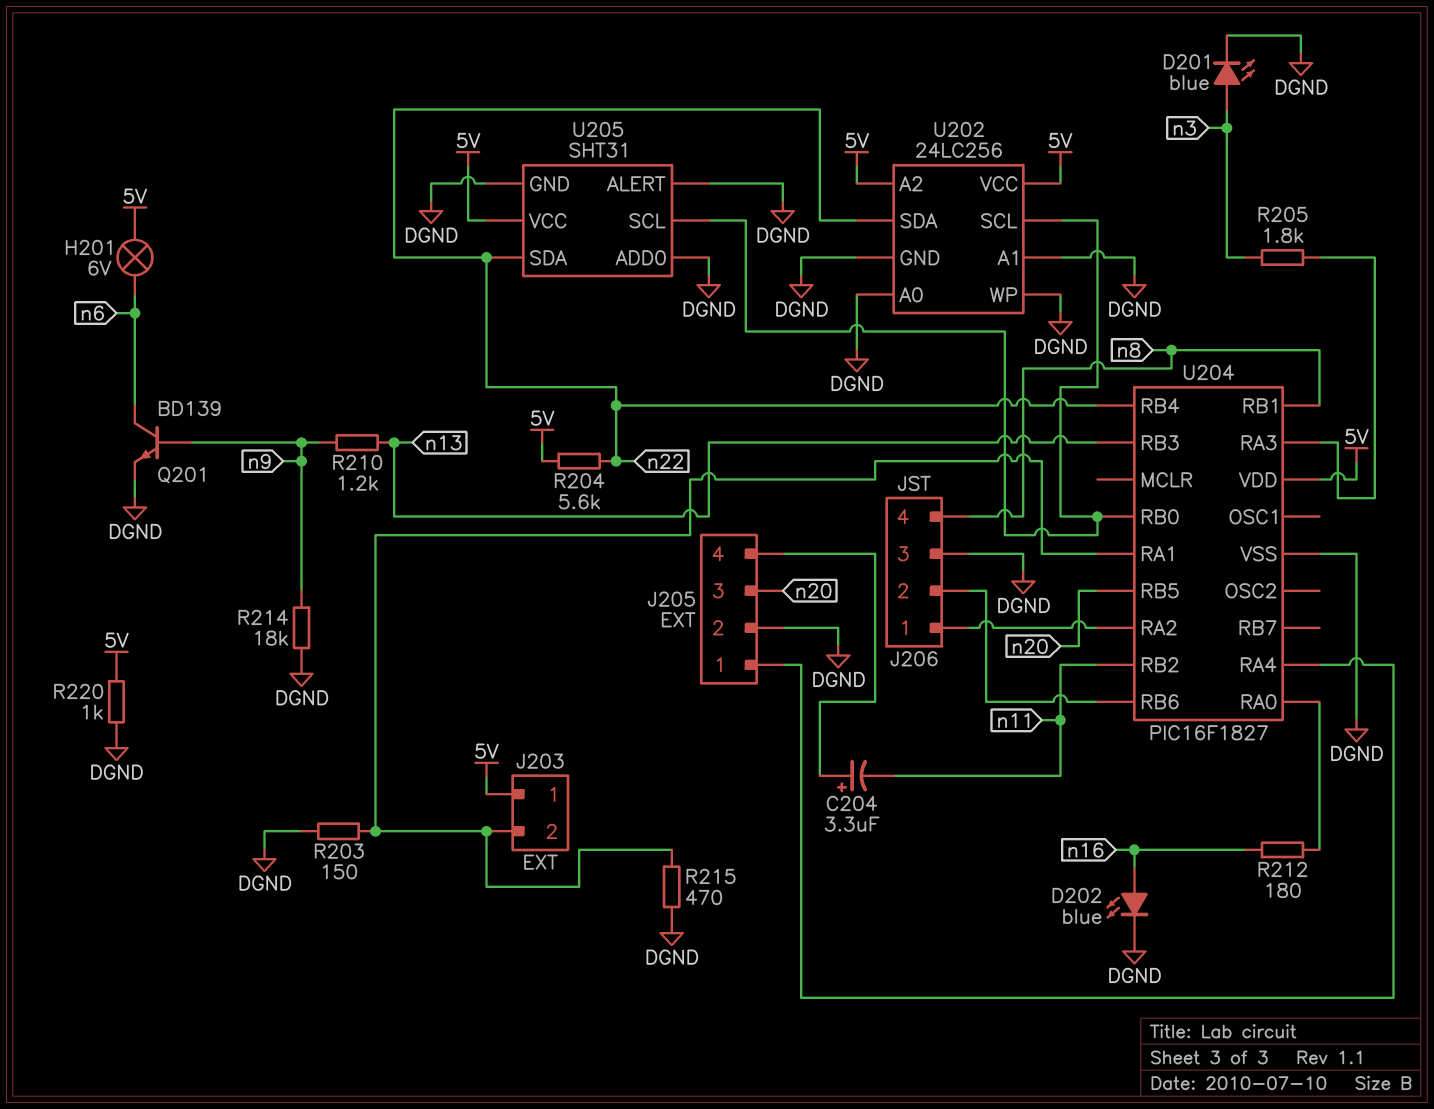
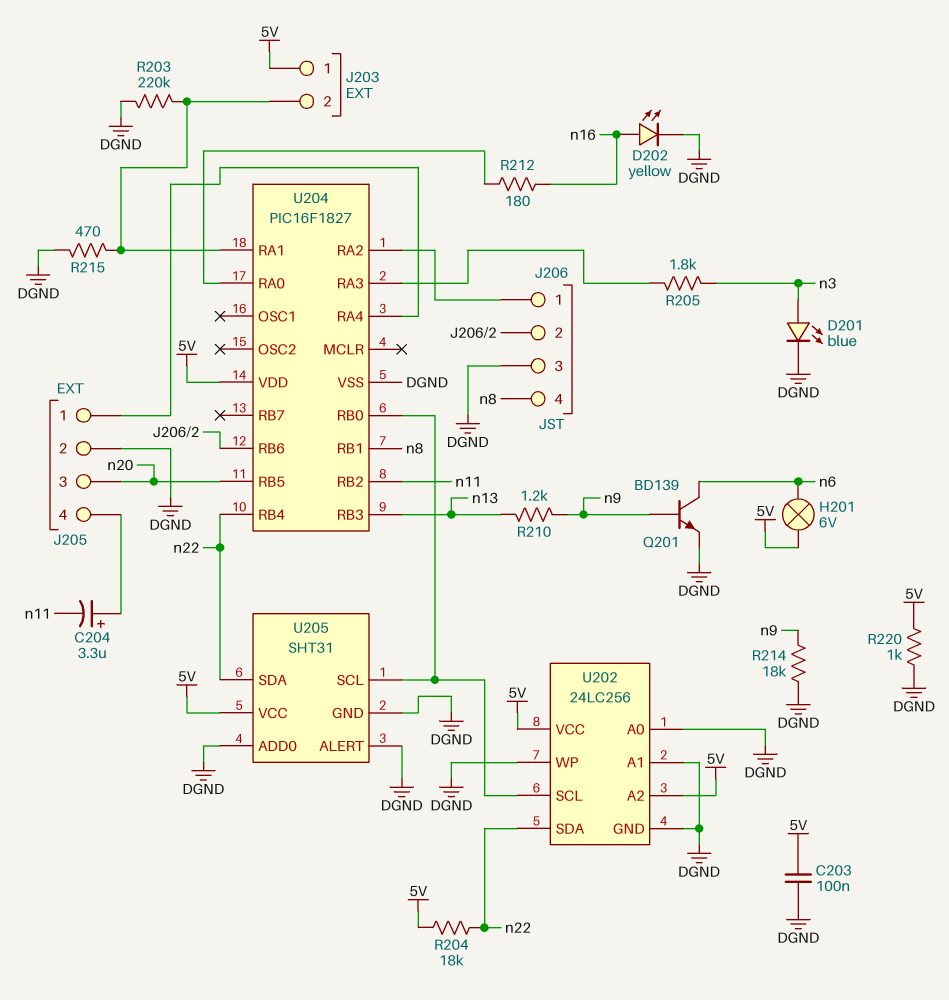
C203: none -> 100nF (5V, DGND)
D202: LED blue (A n16, K DGND) -> LED yellow (A n16, K DGND)
R203: 150 (DGND, J203/2) -> 220k (DGND, J203/2)
R204: 5.6k (5V, n22) -> 18k (5V, n22)

